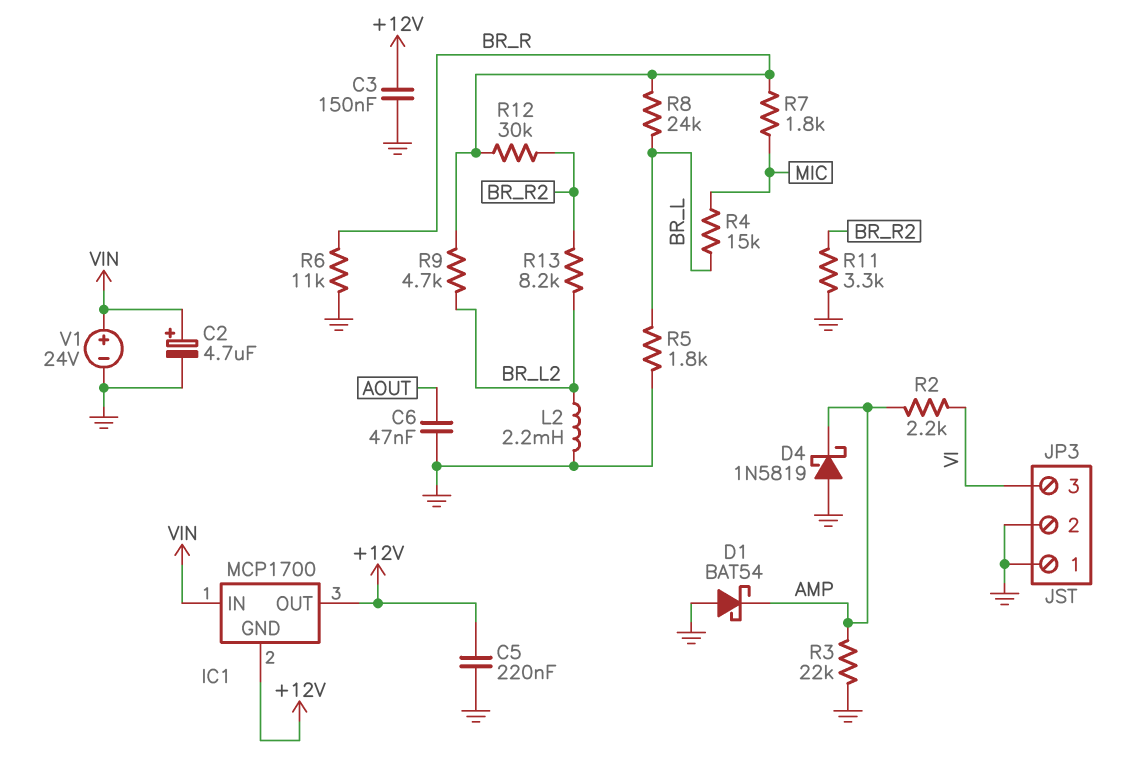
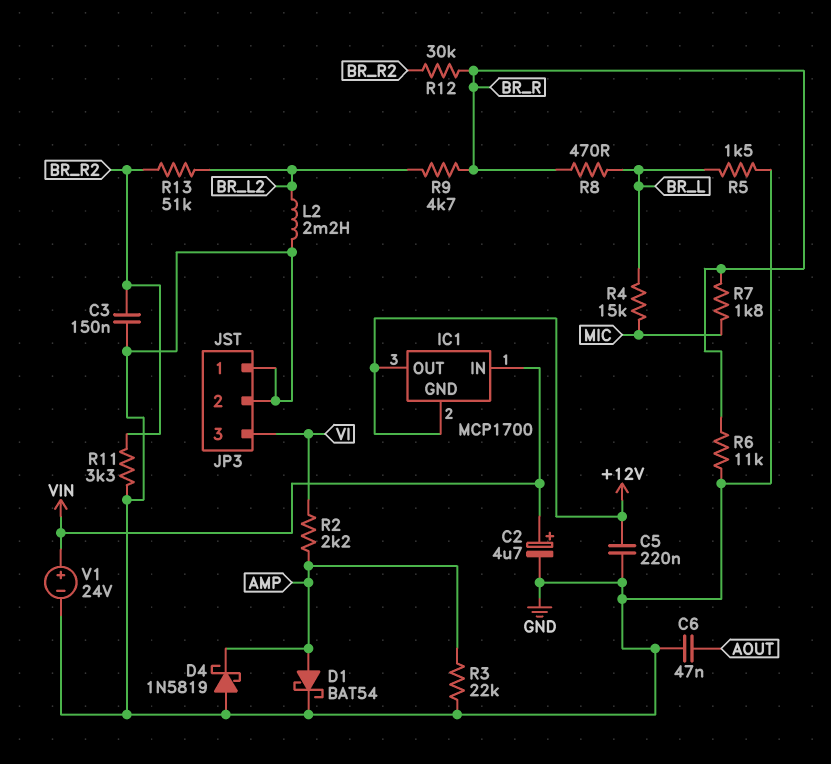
C3: 150nF (+12V, GND) -> 150nF (BR_R2, GND)
D1: schottky BAT54 (A GND, K AMP) -> schottky BAT54 (A AMP, K GND)
R5: 1.8k (BR_L, GND) -> 1.5k (BR_L, GND)
R8: 24k (BR_L, BR_R) -> 470 (BR_L, BR_R)
R13: 8.2k (BR_L2, BR_R2) -> 51k (BR_L2, BR_R2)

